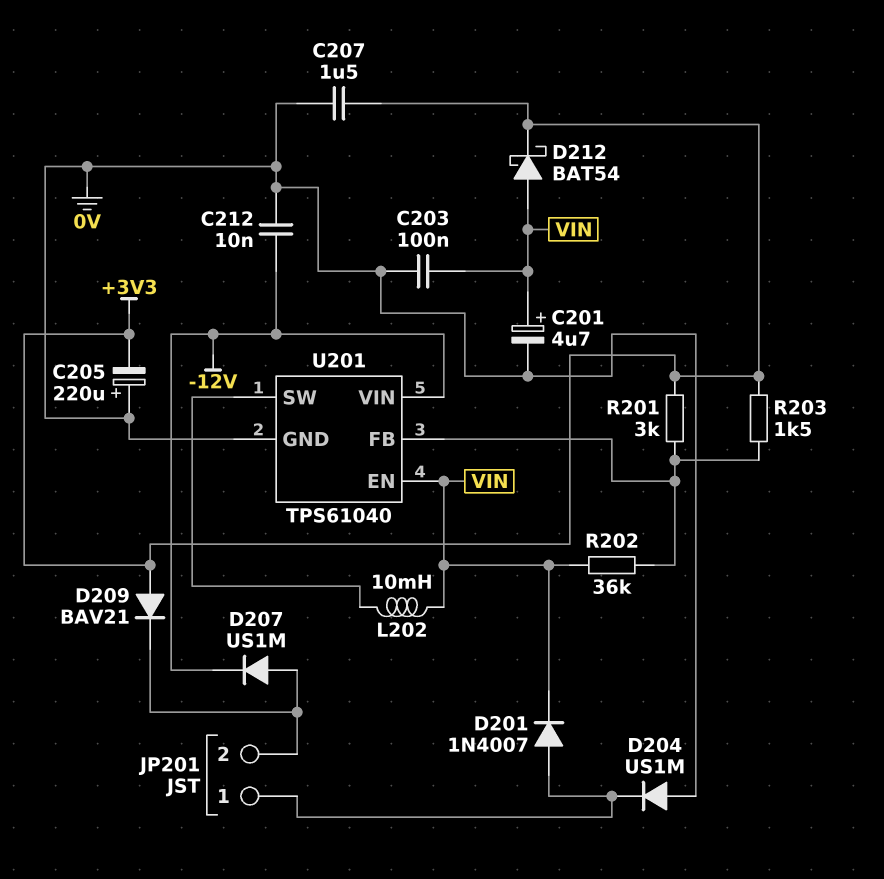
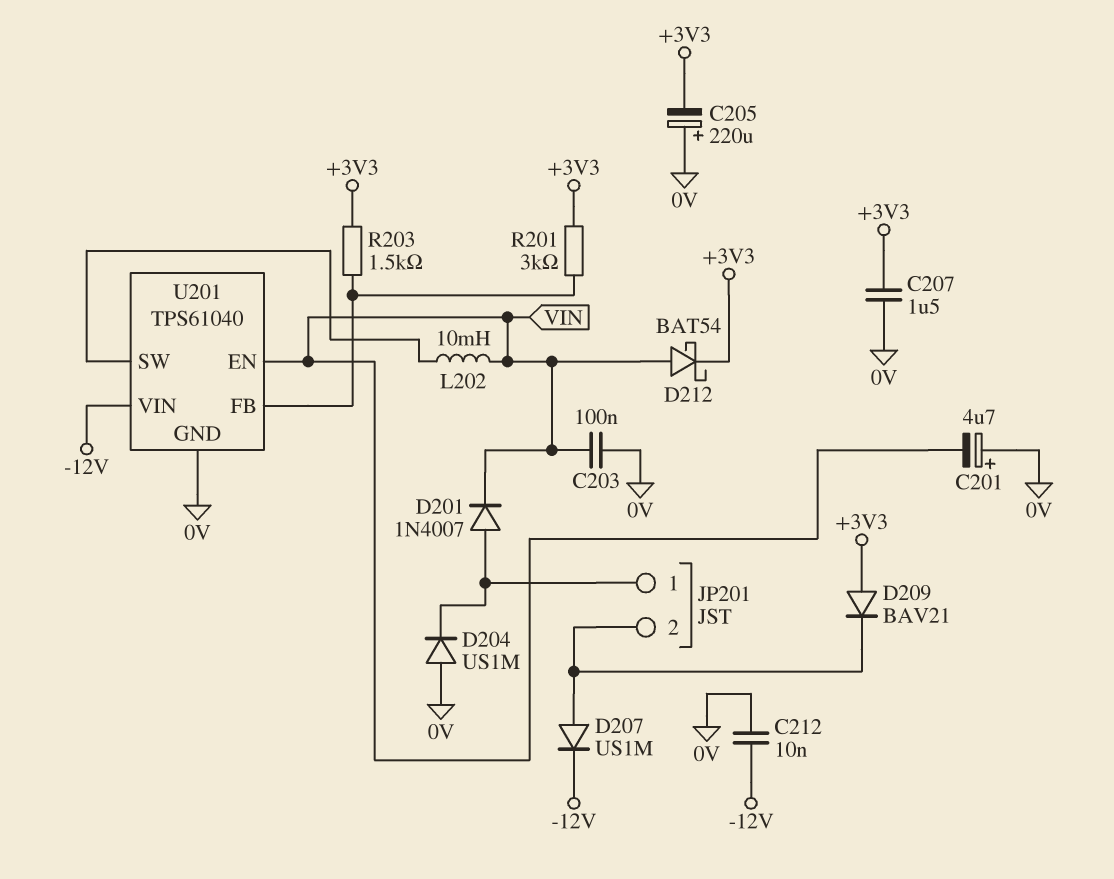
C201: 4.7uF (plus VIN, minus 0V) -> 4.7uF (plus 0V, minus VIN)
R202: 36k (U201/FB, VIN) -> none

